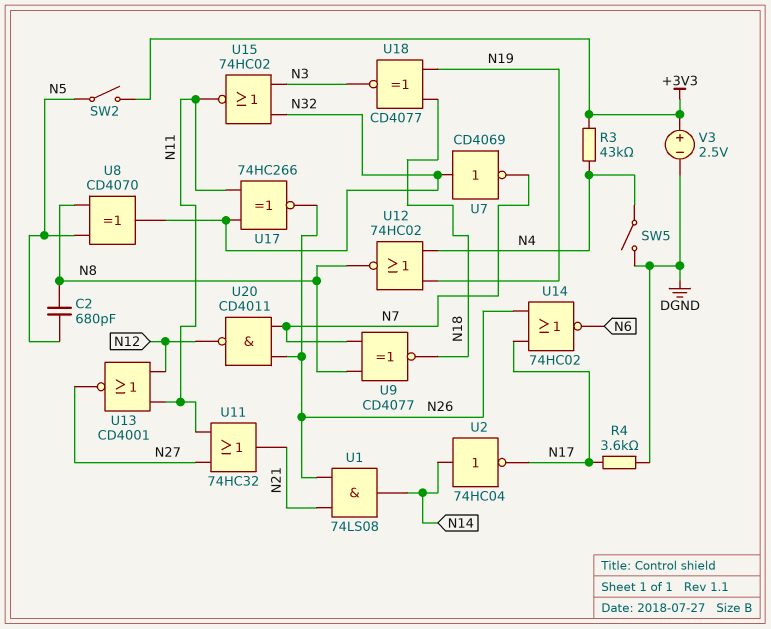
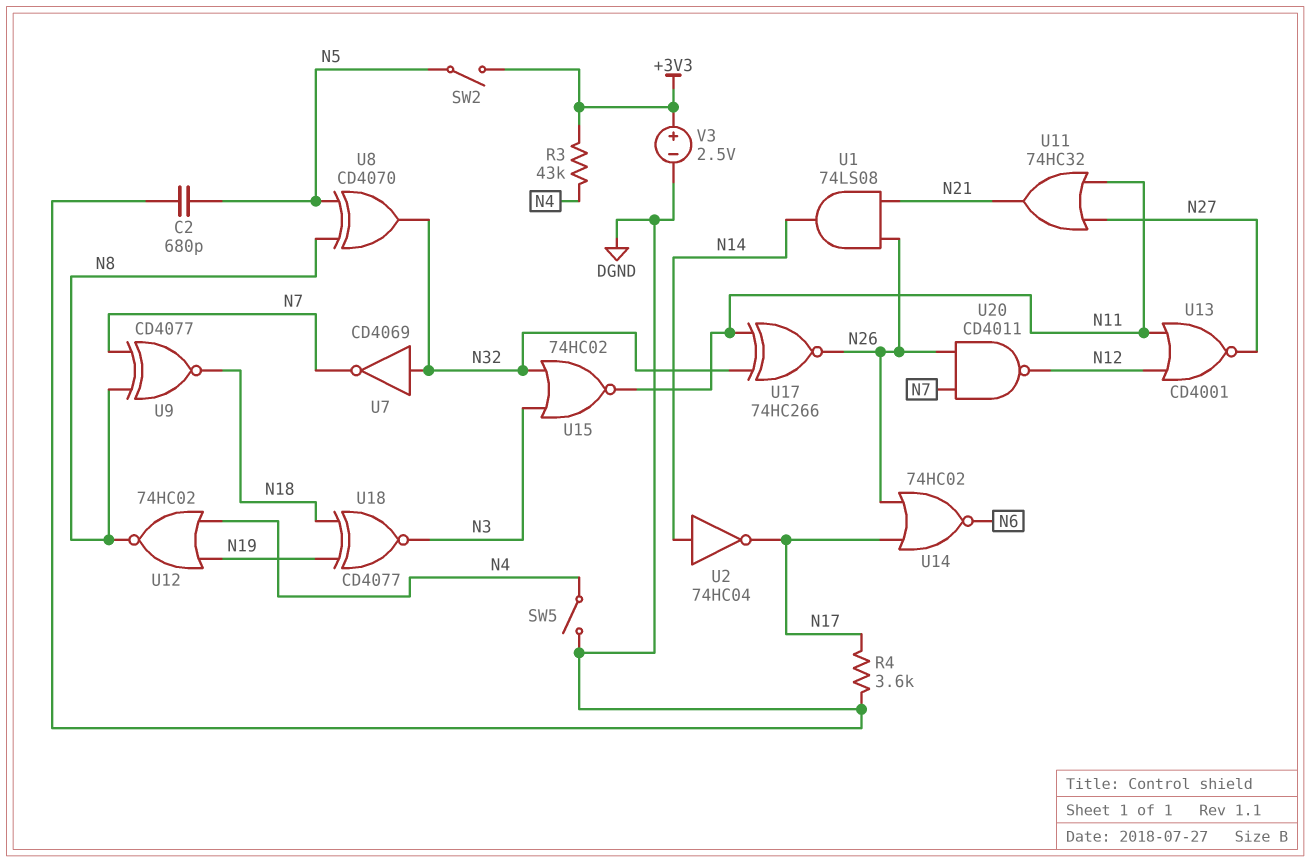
C2: 680pF (N5, N8) -> 680pF (DGND, N5)

